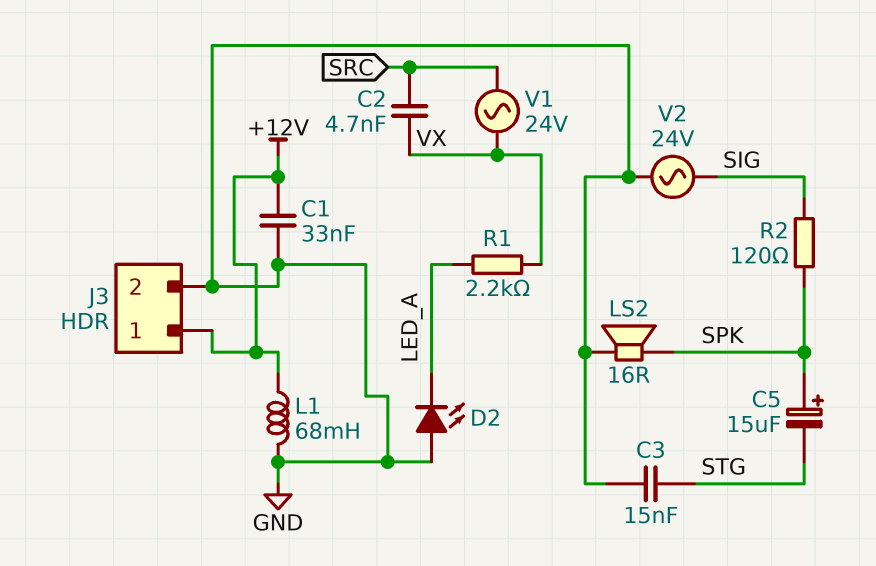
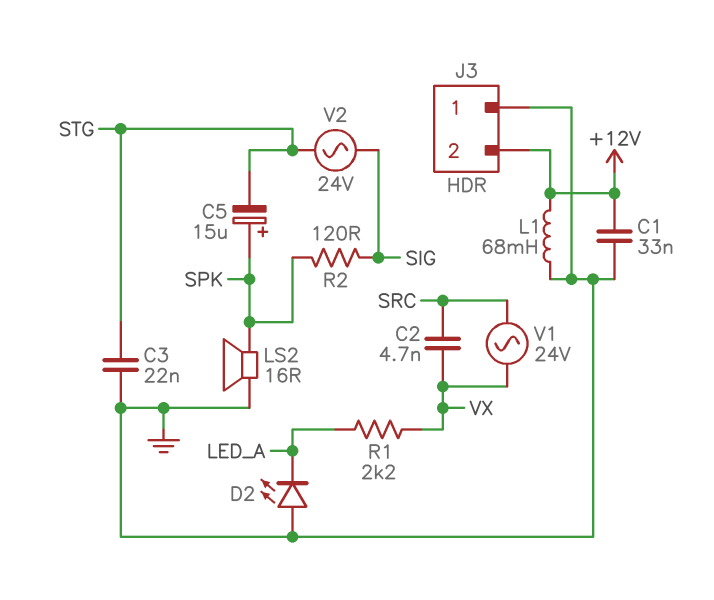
C3: 15nF (GND, STG) -> 22nF (GND, STG)
J3 pin 1: +12V -> GND
J3 pin 2: GND -> +12V
V2: AC 24V (GND, SIG) -> AC 24V (SIG, STG)

